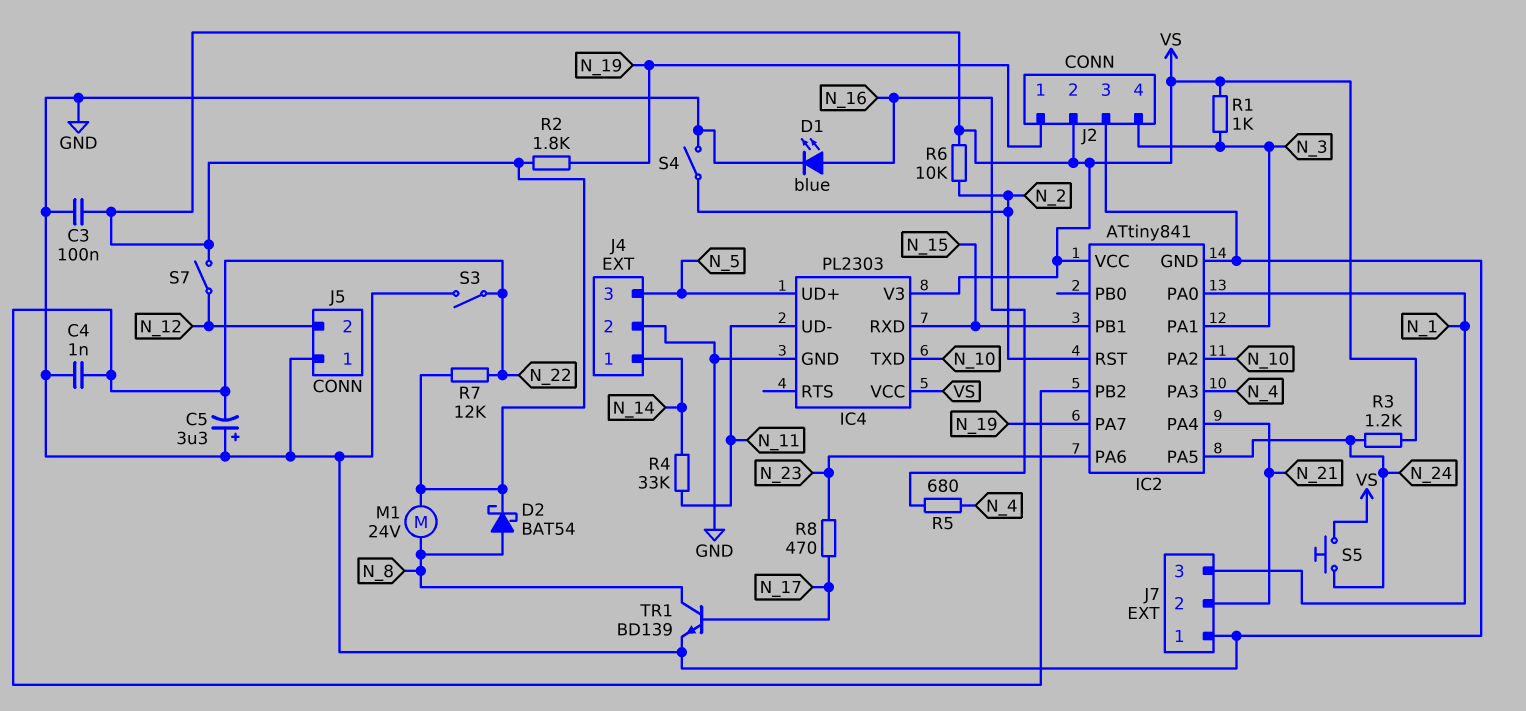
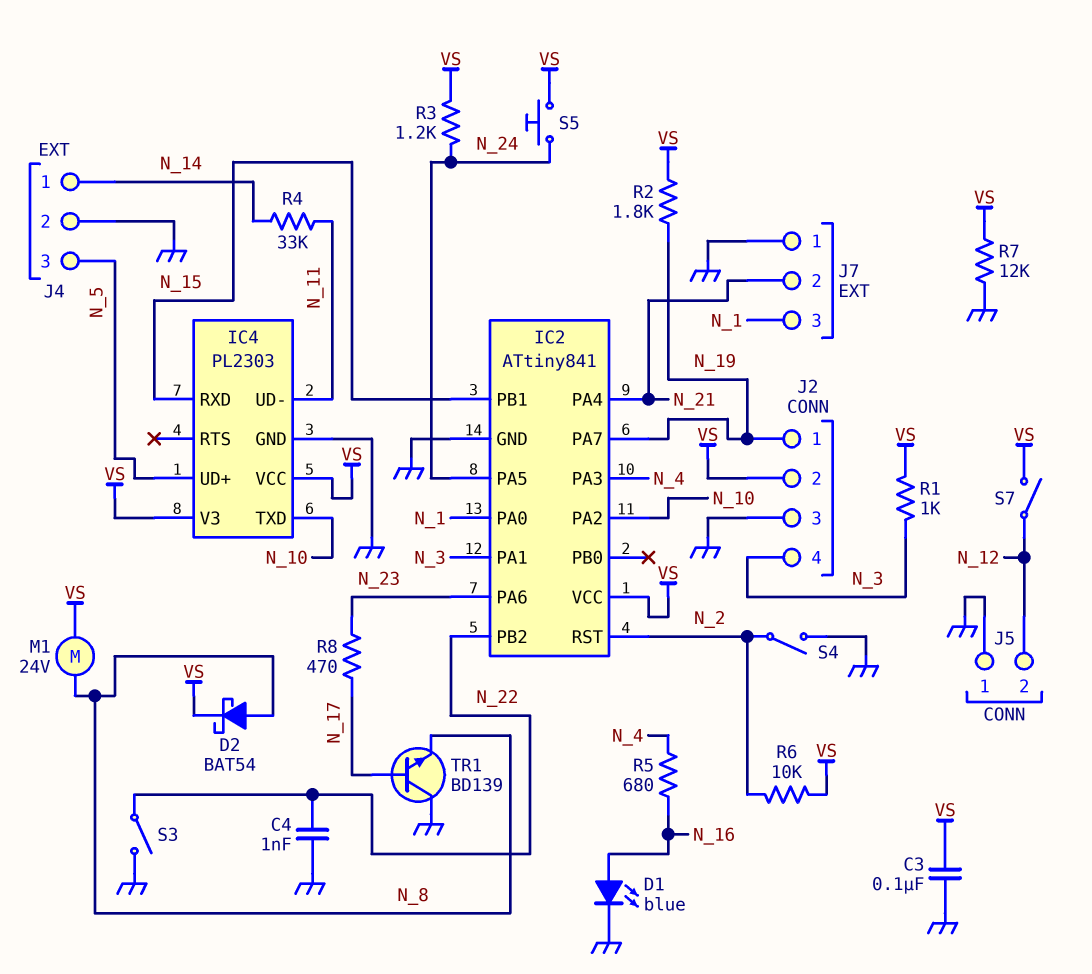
C5: 3.3uF (plus GND, minus N_22) -> none
R7: 12k (N_22, VS) -> 12k (GND, VS)
TR1: NPN BD139 (B N_17, C N_8, E GND) -> NPN BD139 (B N_17, C GND, E N_8)

